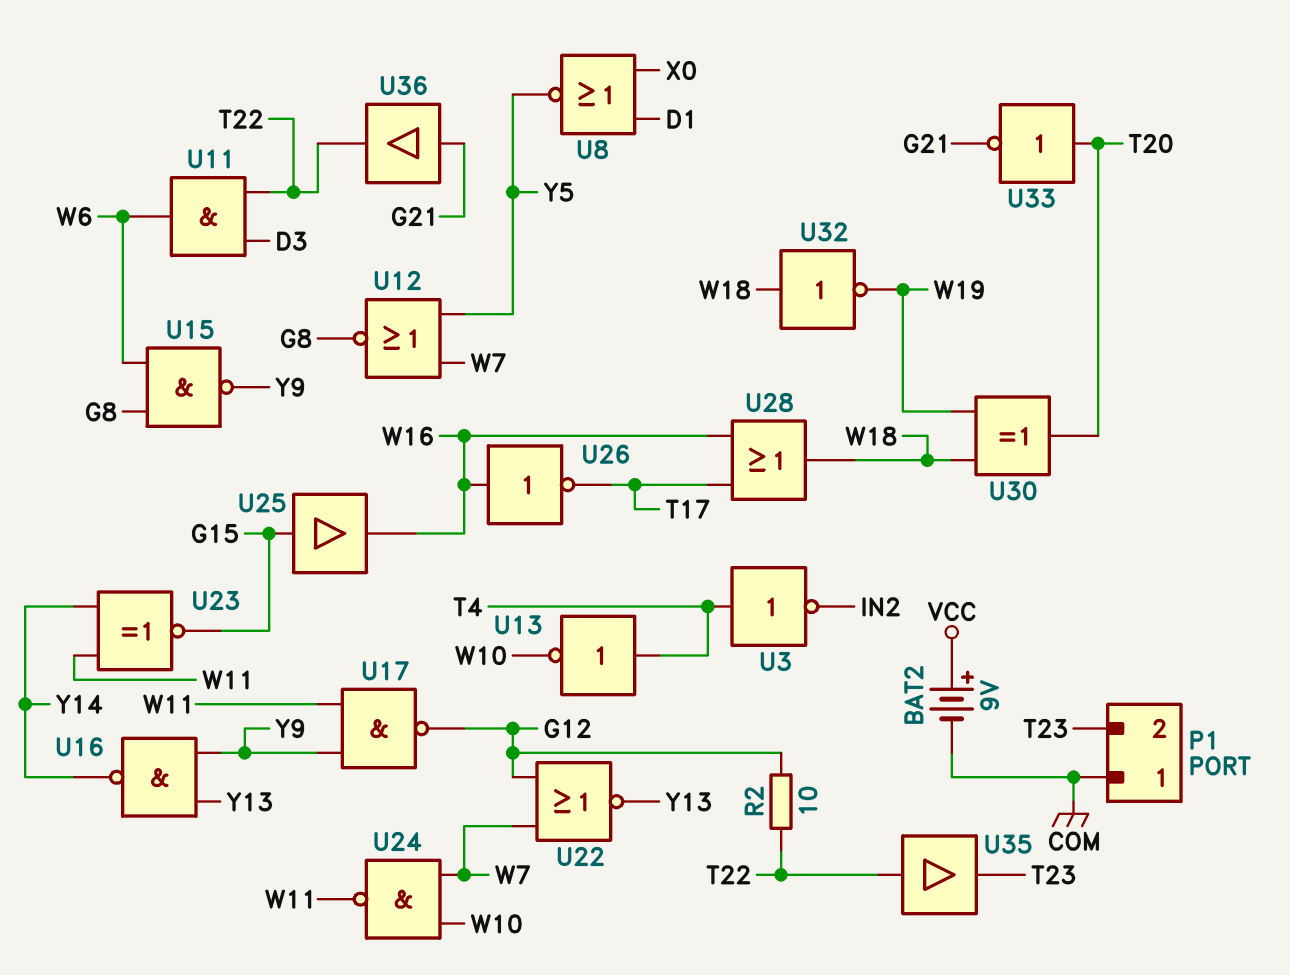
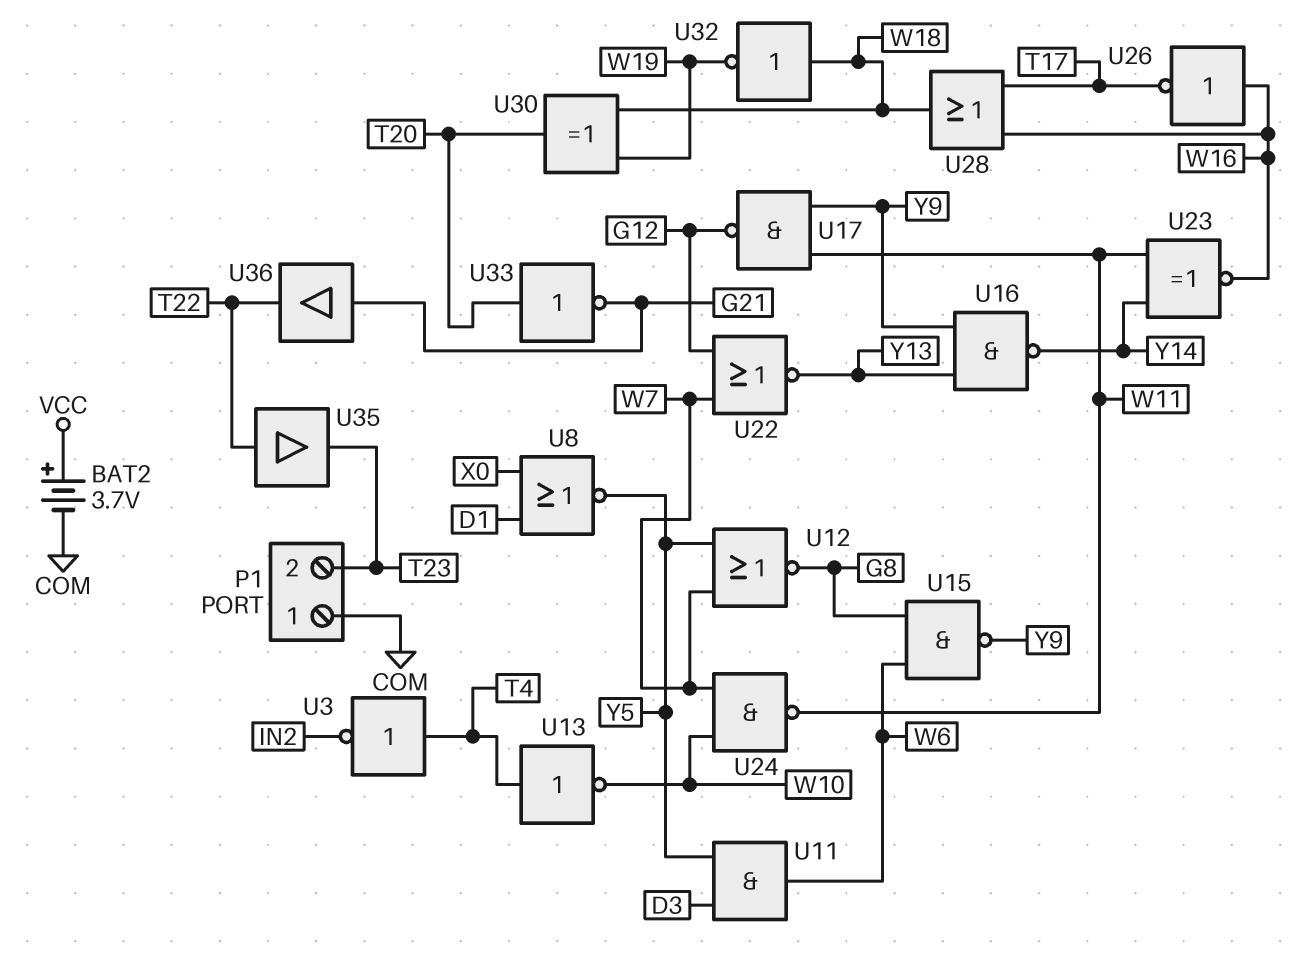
BAT2: 9V (plus VCC, minus COM) -> 3.7V (plus VCC, minus COM)
R2: 10 (G12, T22) -> none
U11: AND (in D3, in T22, out W6) -> AND (in D3, in Y5, out W6)
U23: XNOR (in W11, in Y14, out G15) -> XNOR (in W11, in Y14, out W16)
U25: buffer (in G15, out W16) -> none

